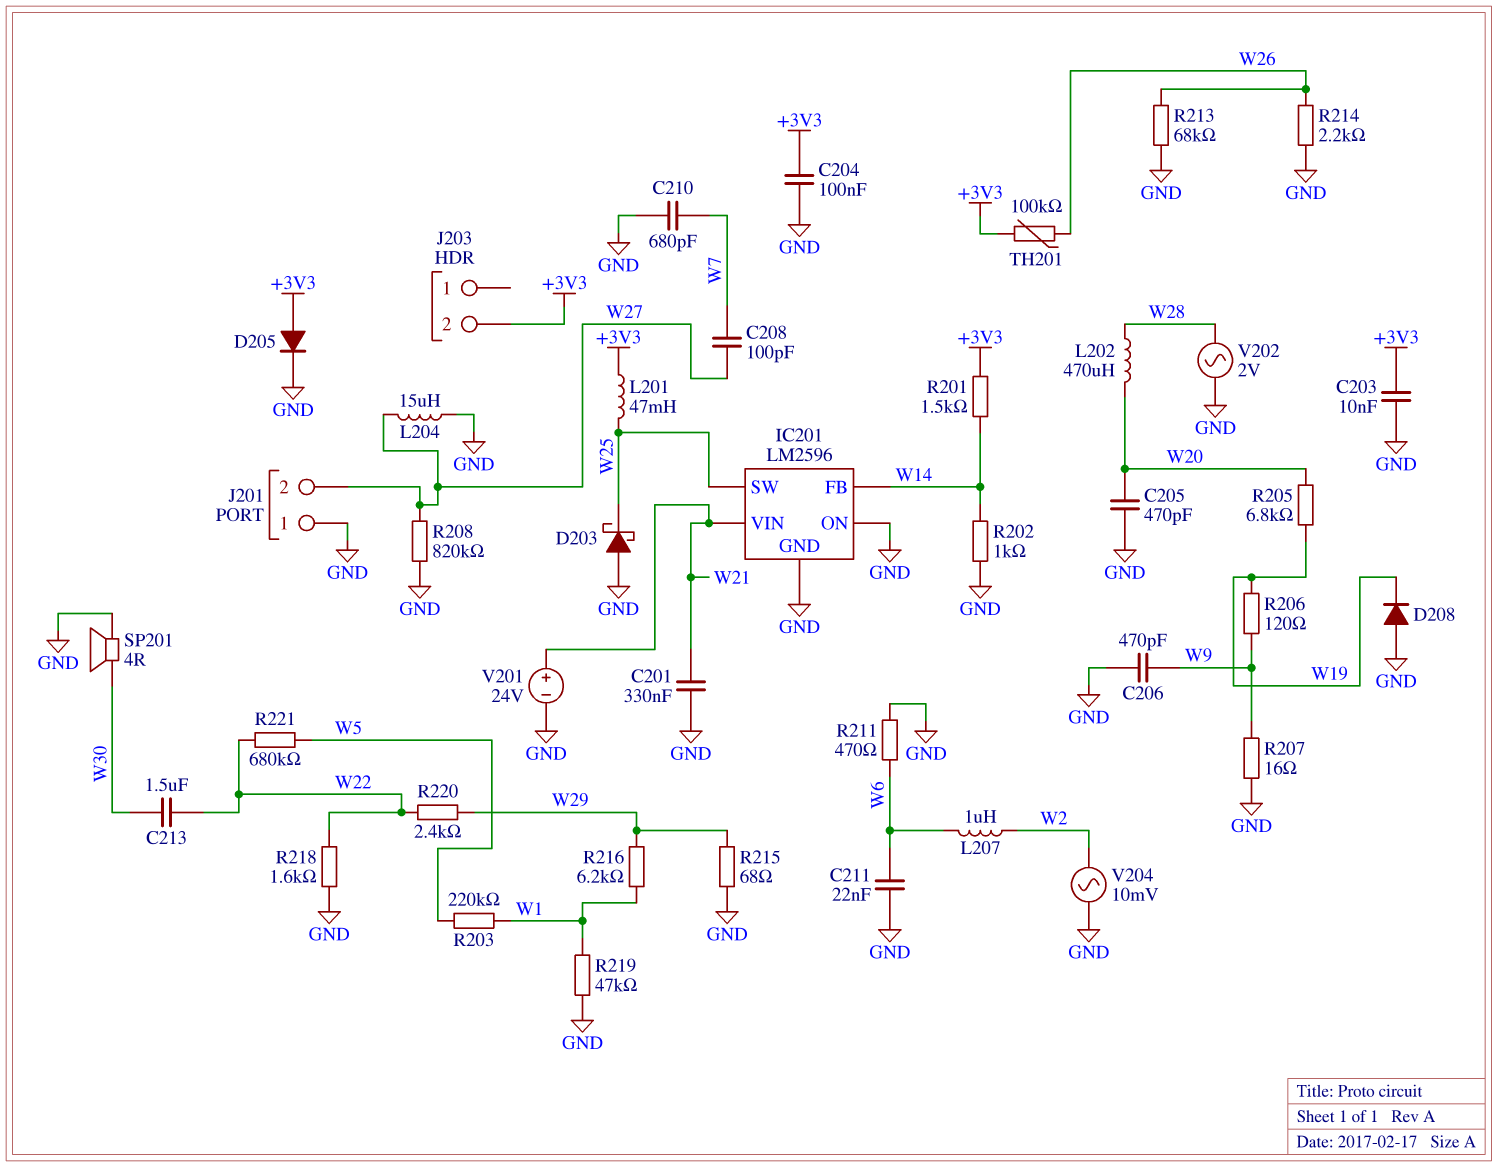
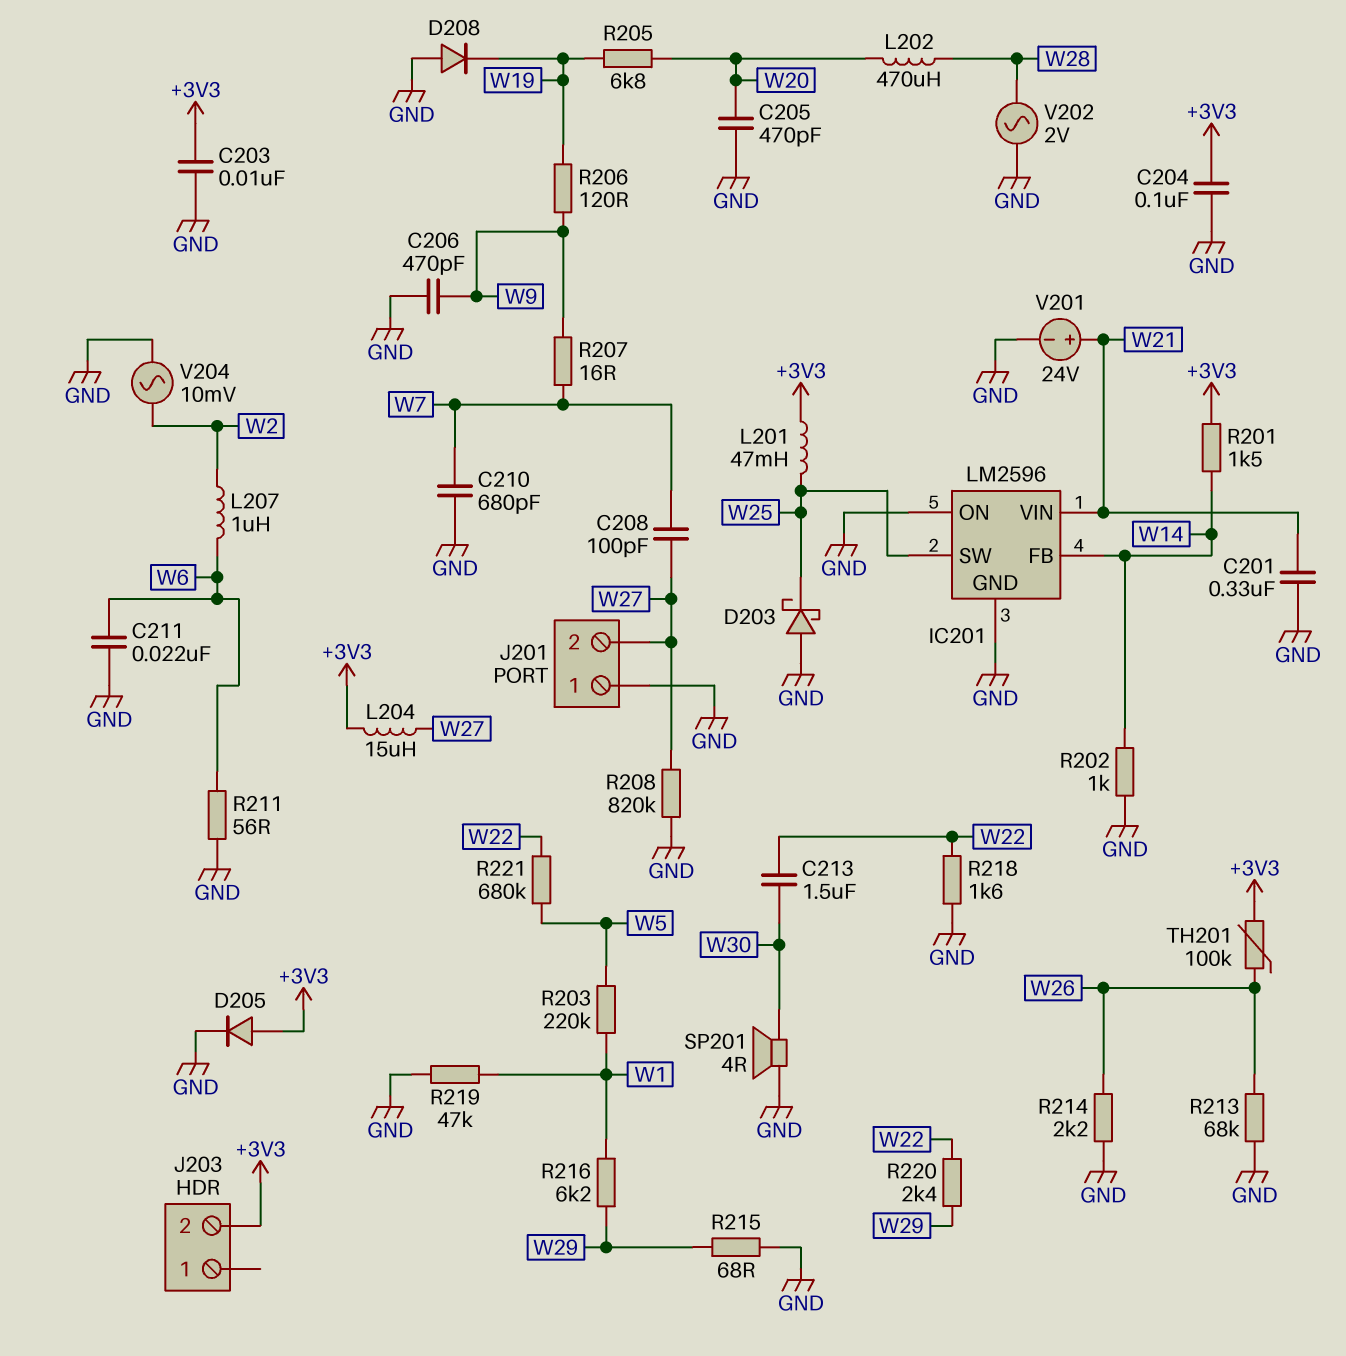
L204: 15uH (GND, W27) -> 15uH (+3V3, W27)
R207: 16 (GND, W9) -> 16 (W7, W9)
R211: 470 (GND, W6) -> 56 (GND, W6)

